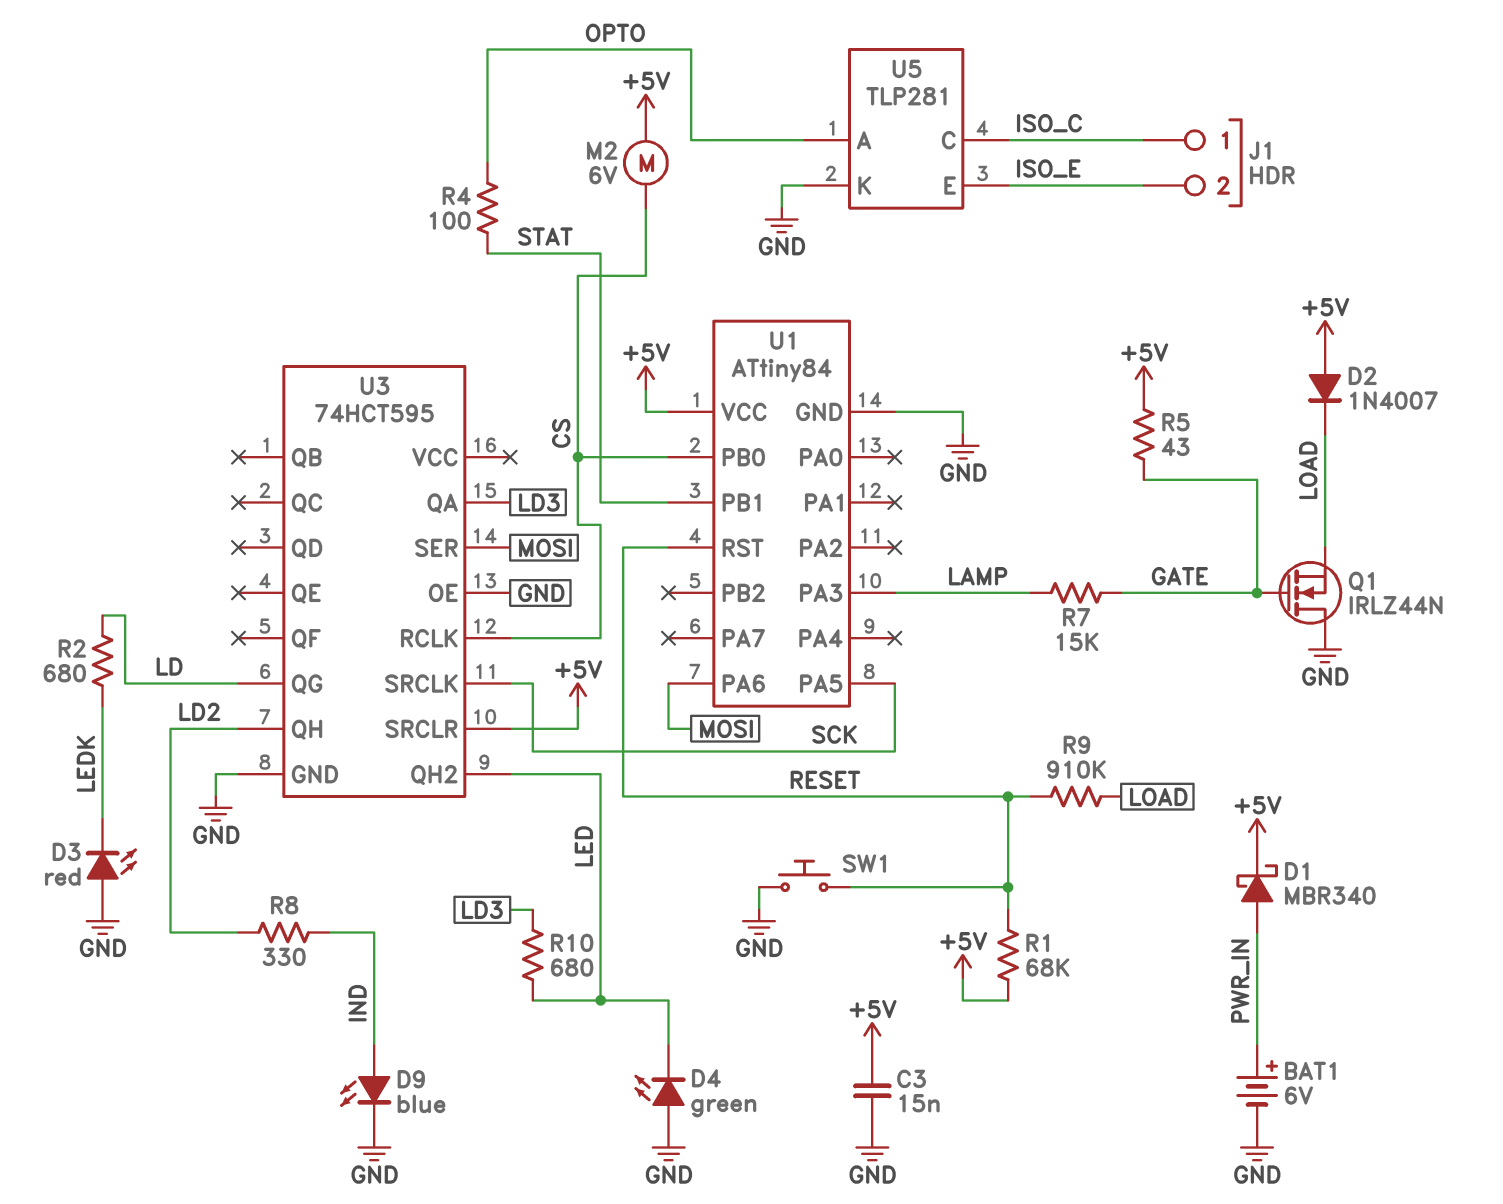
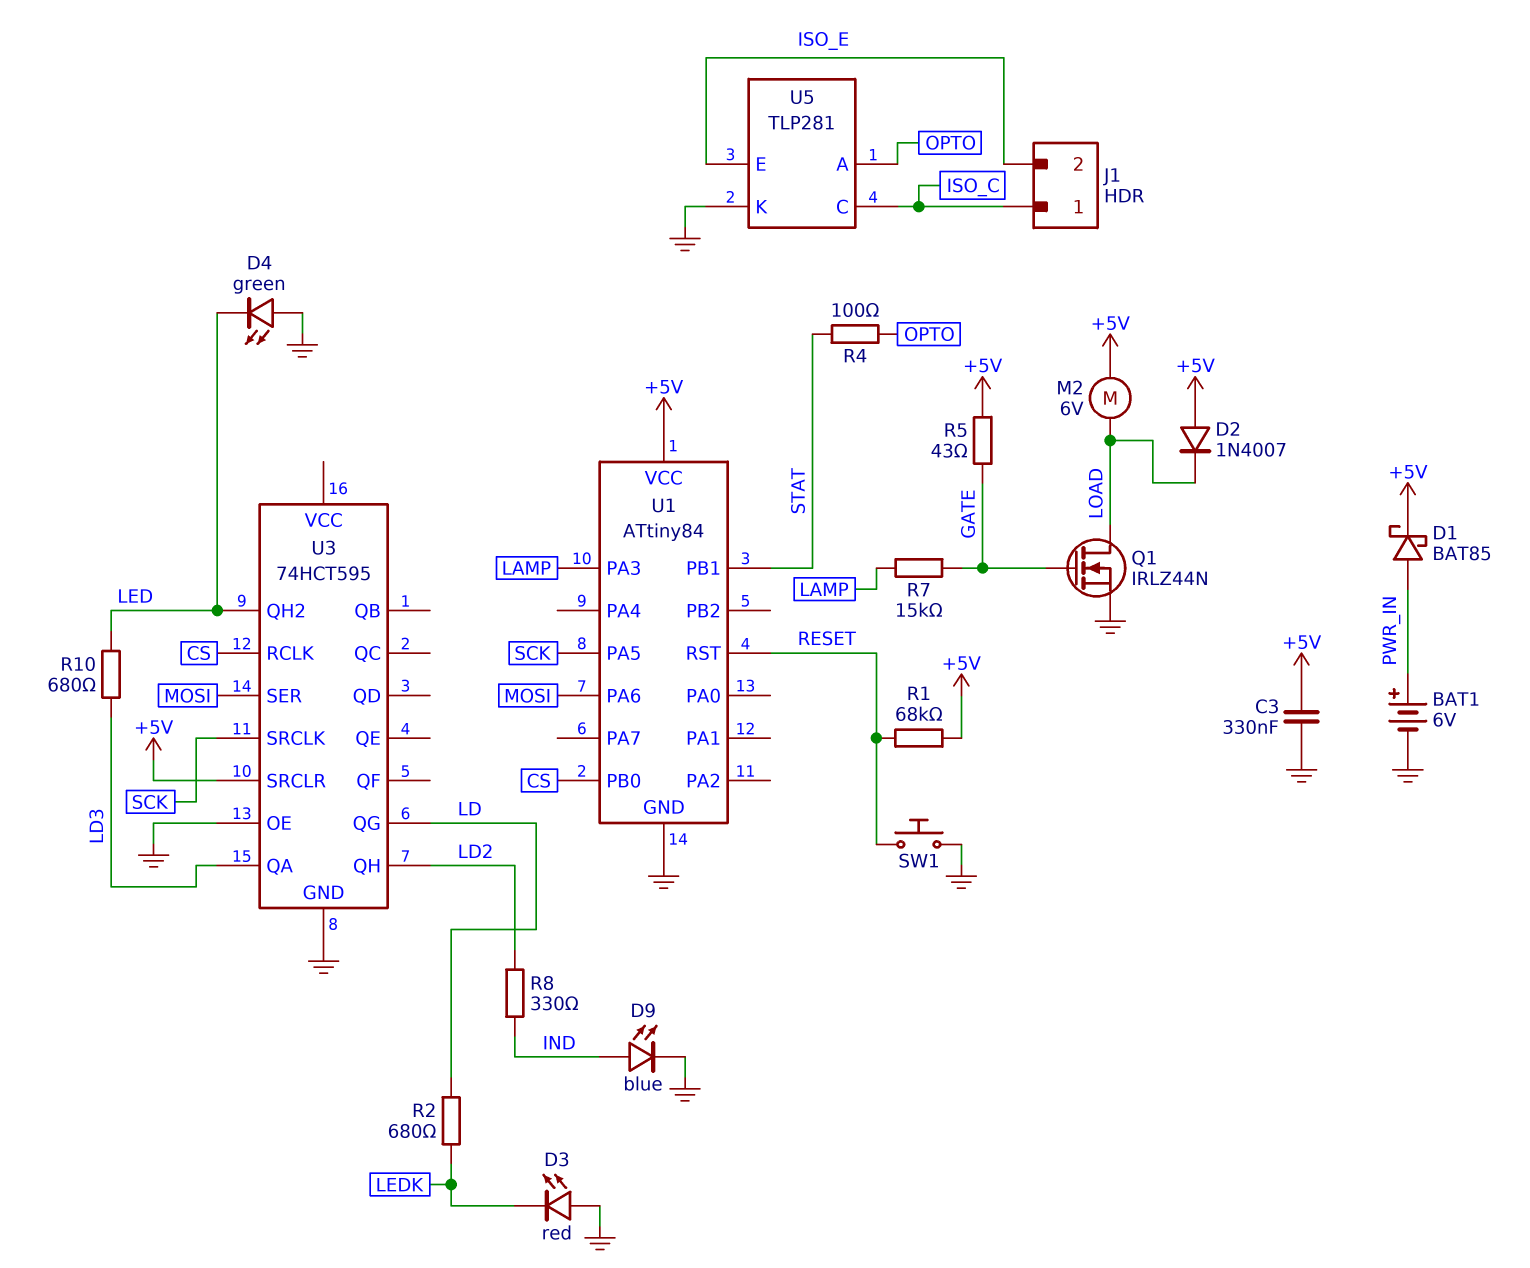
C3: 15nF (+5V, GND) -> 330nF (+5V, GND)
D1: schottky MBR340 (A PWR_IN, K +5V) -> schottky BAT85 (A PWR_IN, K +5V)
M2: motor 6V (+5V, CS) -> motor 6V (+5V, LOAD)
Q1: NMOS IRLZ44N (G GATE, D GND, S LOAD) -> NMOS IRLZ44N (G GATE, D LOAD, S GND)
R9: 910k (LOAD, RESET) -> none

